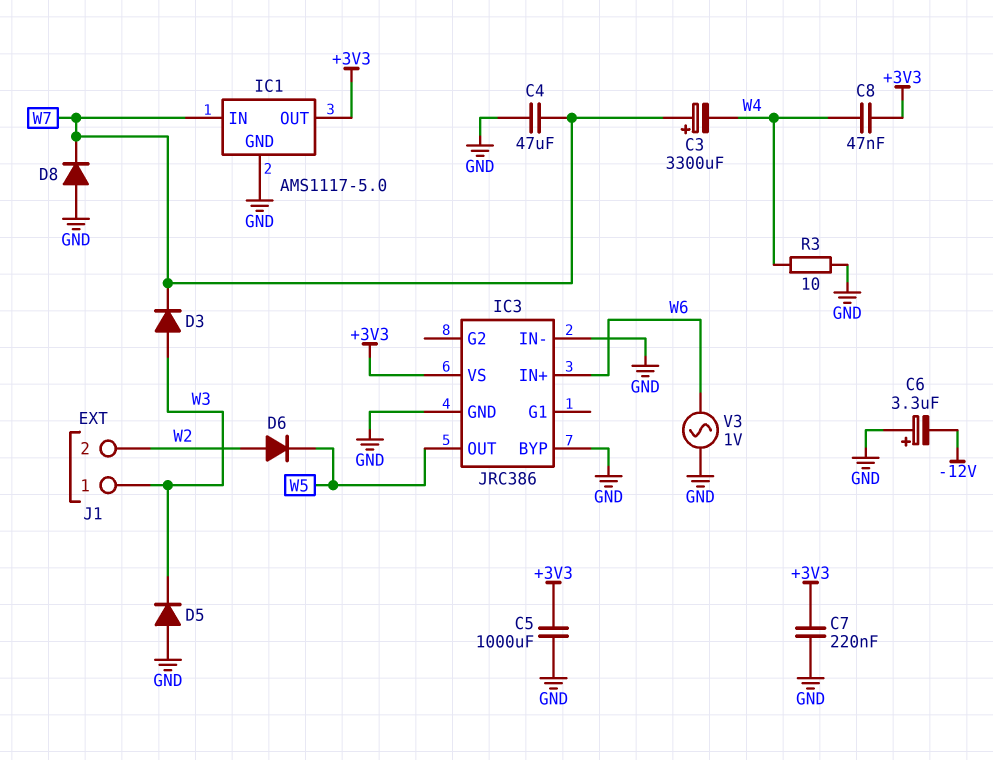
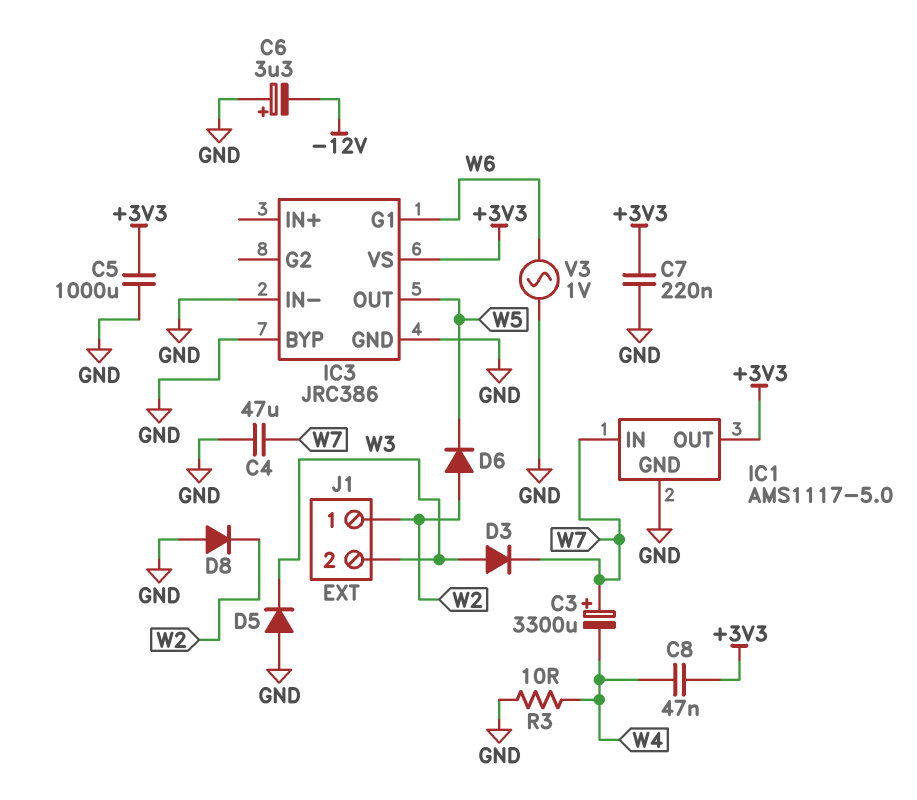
D8: diode (A GND, K W7) -> diode (A GND, K W2)
IC3 pin G1: none -> W6
IC3 pin IN+: W6 -> none
J1 pin 1: W3 -> W2
J1 pin 2: W2 -> W3

